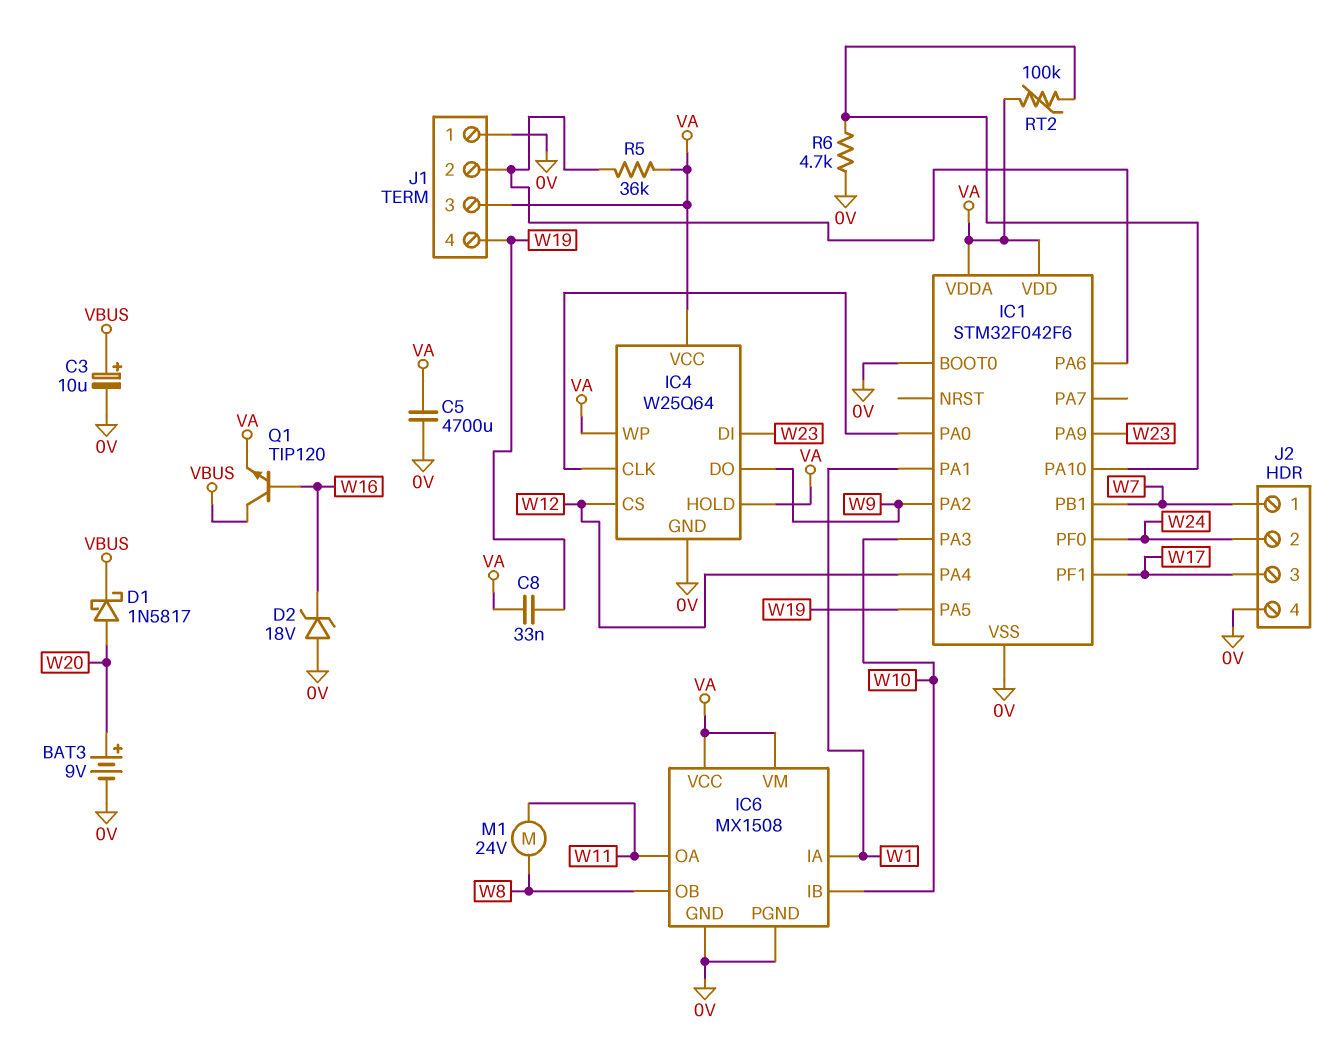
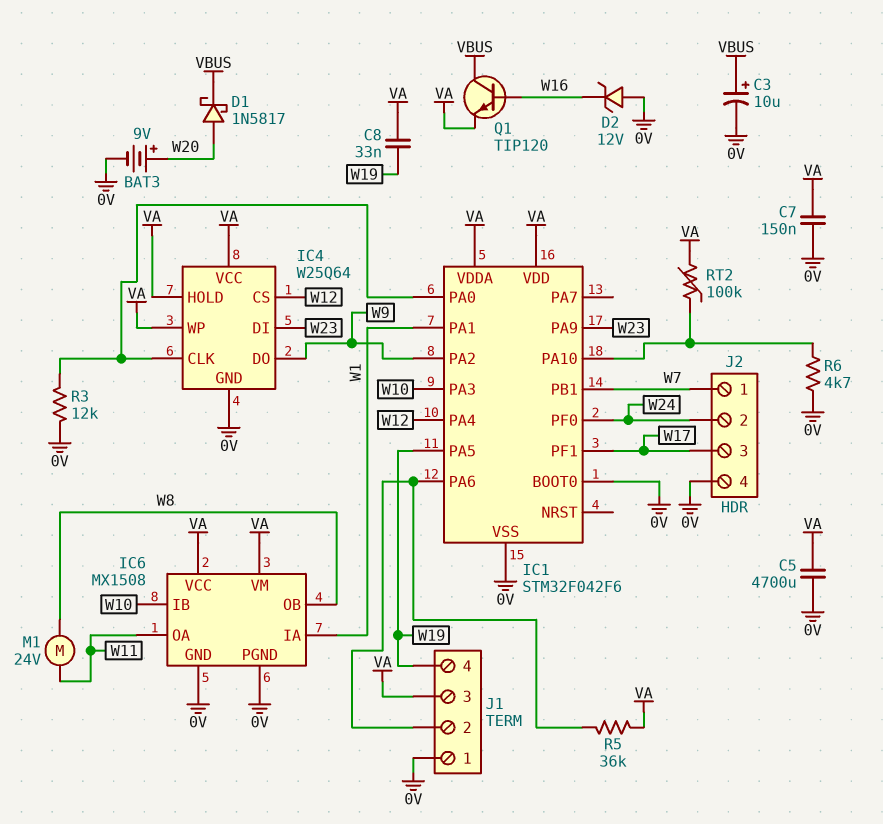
C7: none -> 150nF (0V, VA)
D2: zener 18V (A 0V, K W16) -> zener 12V (A 0V, K W16)
R3: none -> 12k (0V, IC1/PA0)

